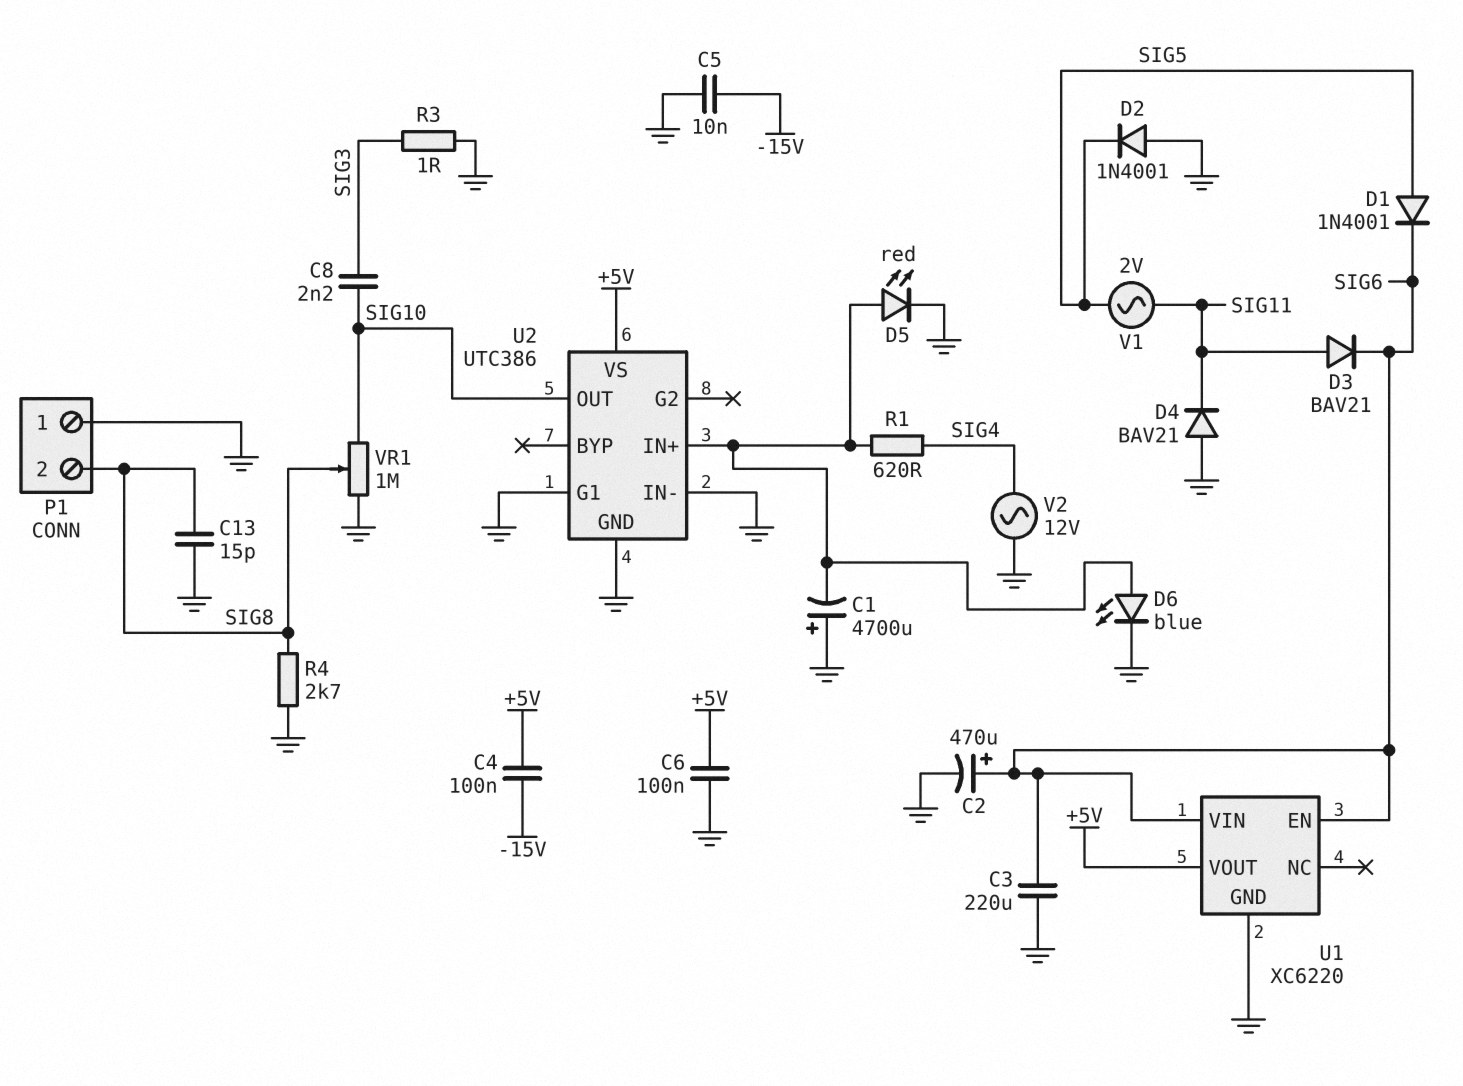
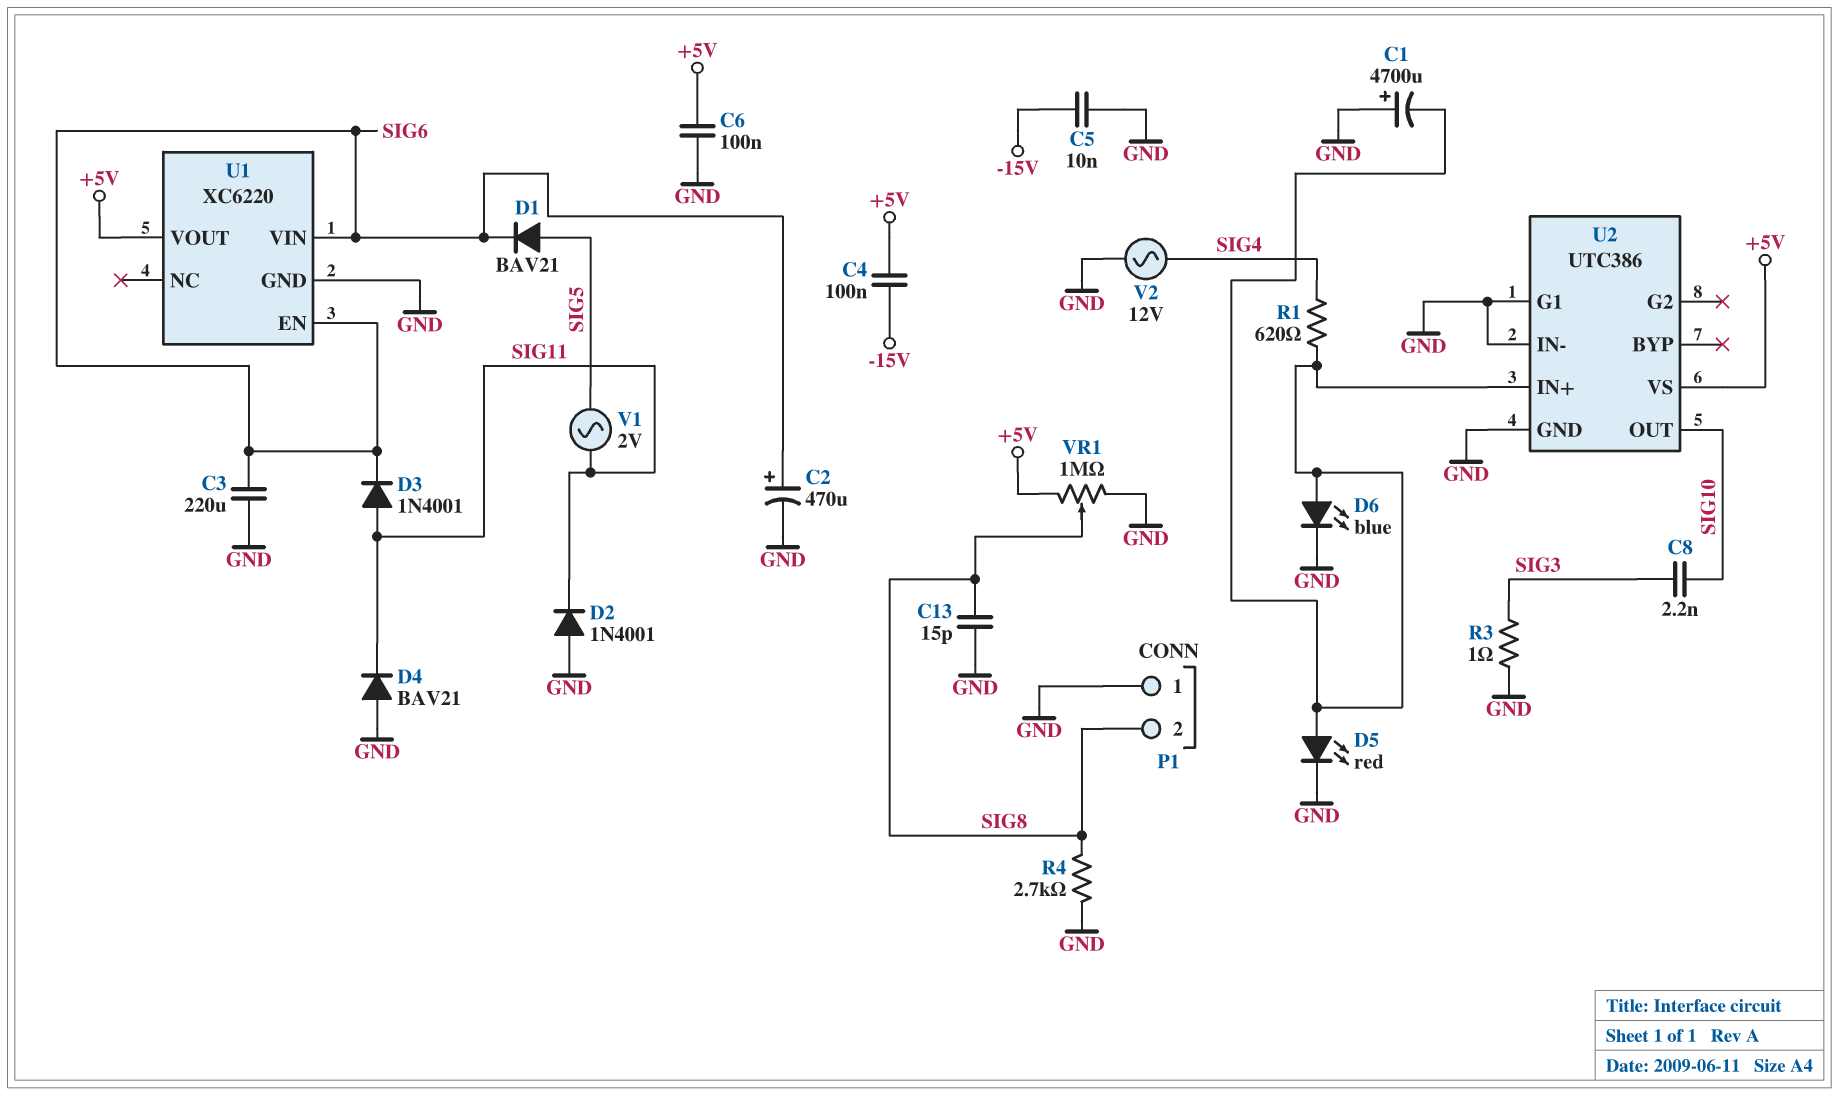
D1: diode 1N4001 (A SIG5, K SIG6) -> diode BAV21 (A SIG5, K SIG6)
D2: diode 1N4001 (A GND, K SIG5) -> diode 1N4001 (A GND, K SIG11)
D3: diode BAV21 (A SIG11, K SIG6) -> diode 1N4001 (A SIG11, K SIG6)
VR1: 1M (GND, SIG10, wiper SIG8) -> 1M (+5V, GND, wiper SIG8)

